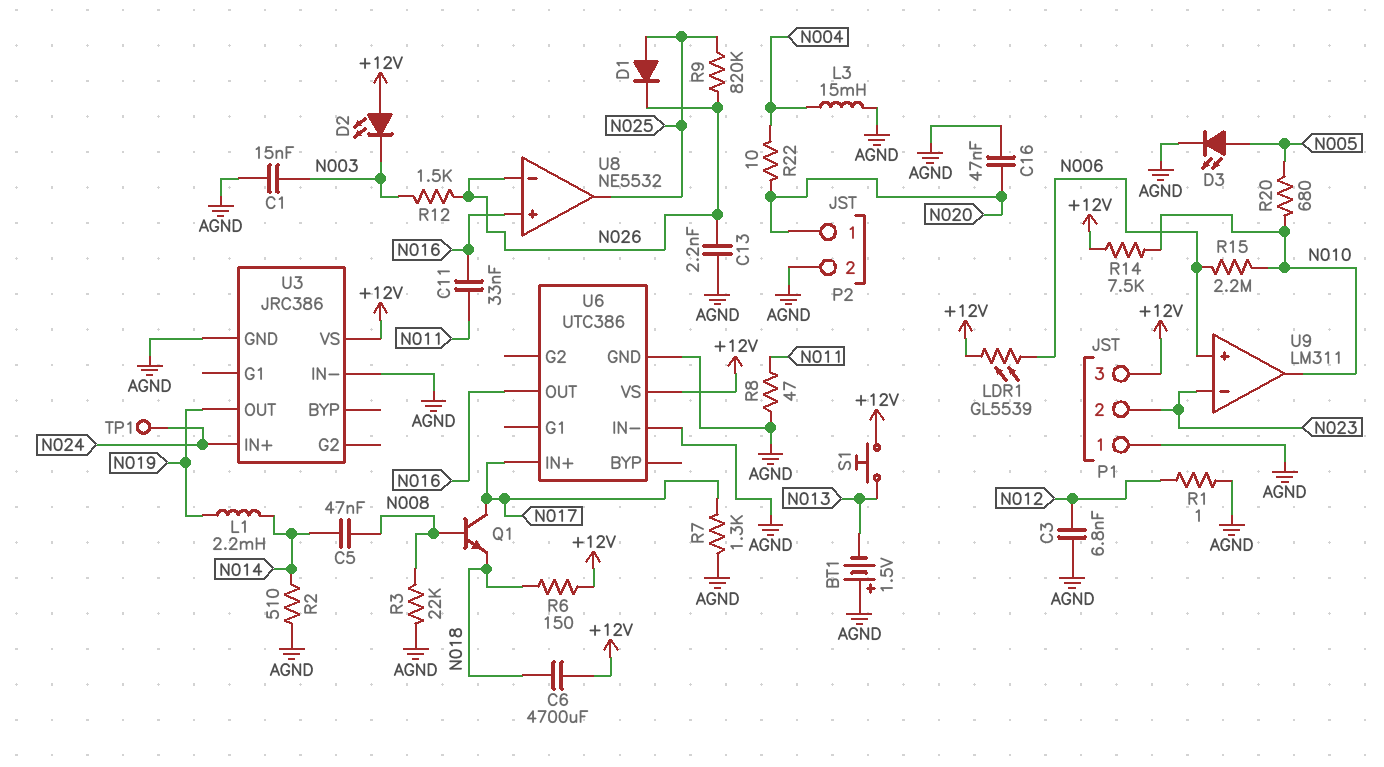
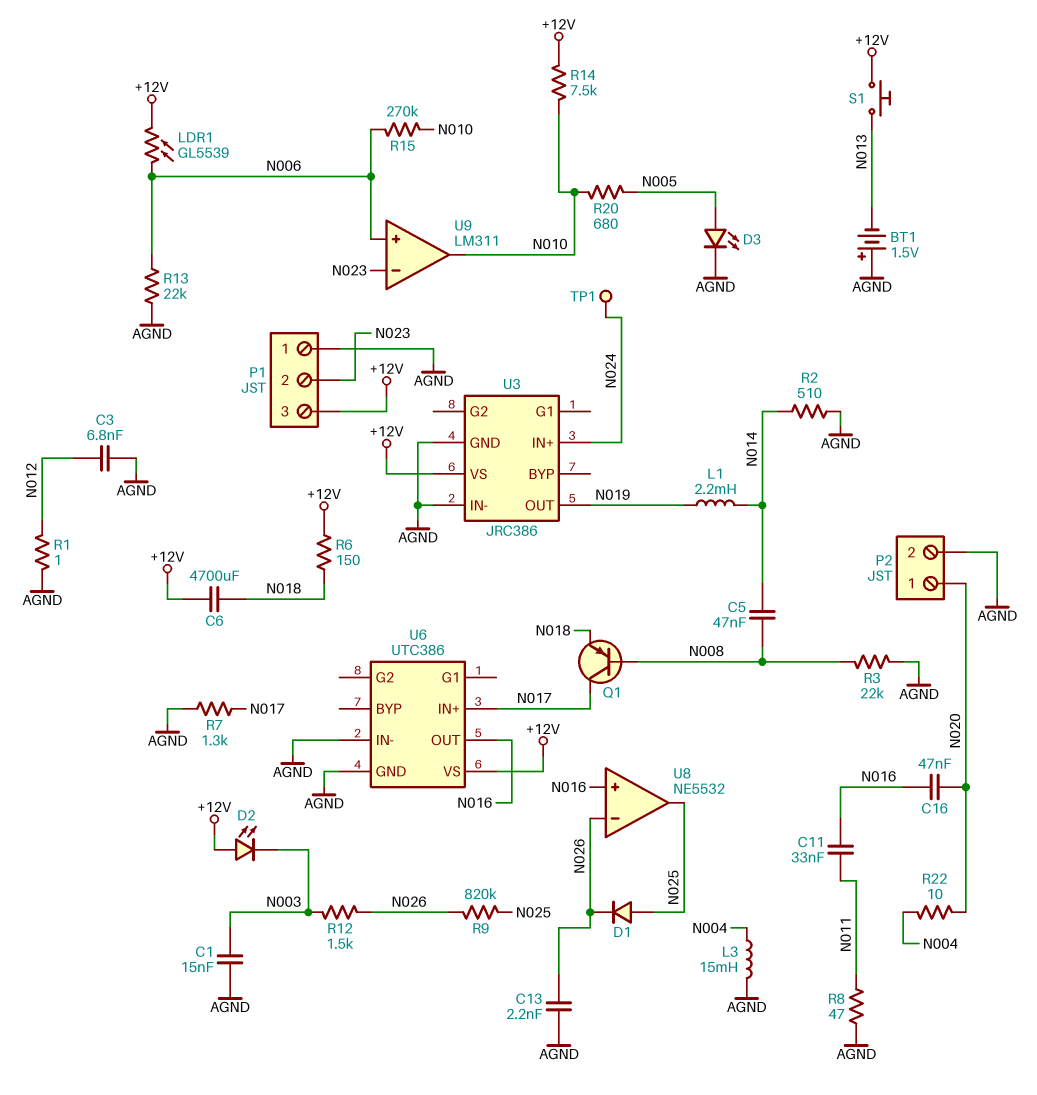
C16: 47nF (AGND, N020) -> 47nF (N016, N020)
Q1: NPN (B N008, C N017, E N018) -> PNP (B N008, C N017, E N018)
R13: none -> 22k (AGND, N006)
R15: 2.2M (N006, N010) -> 270k (N006, N010)

